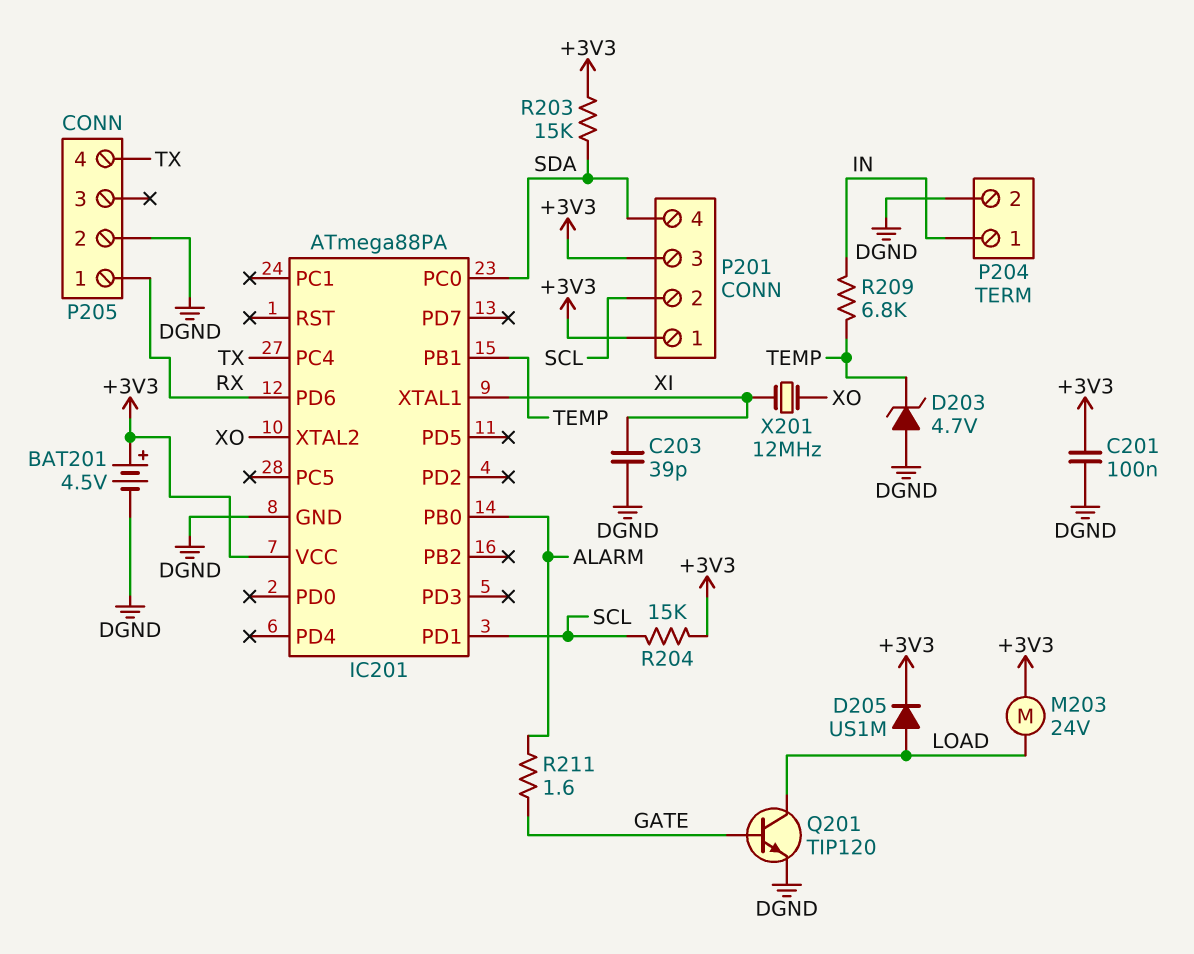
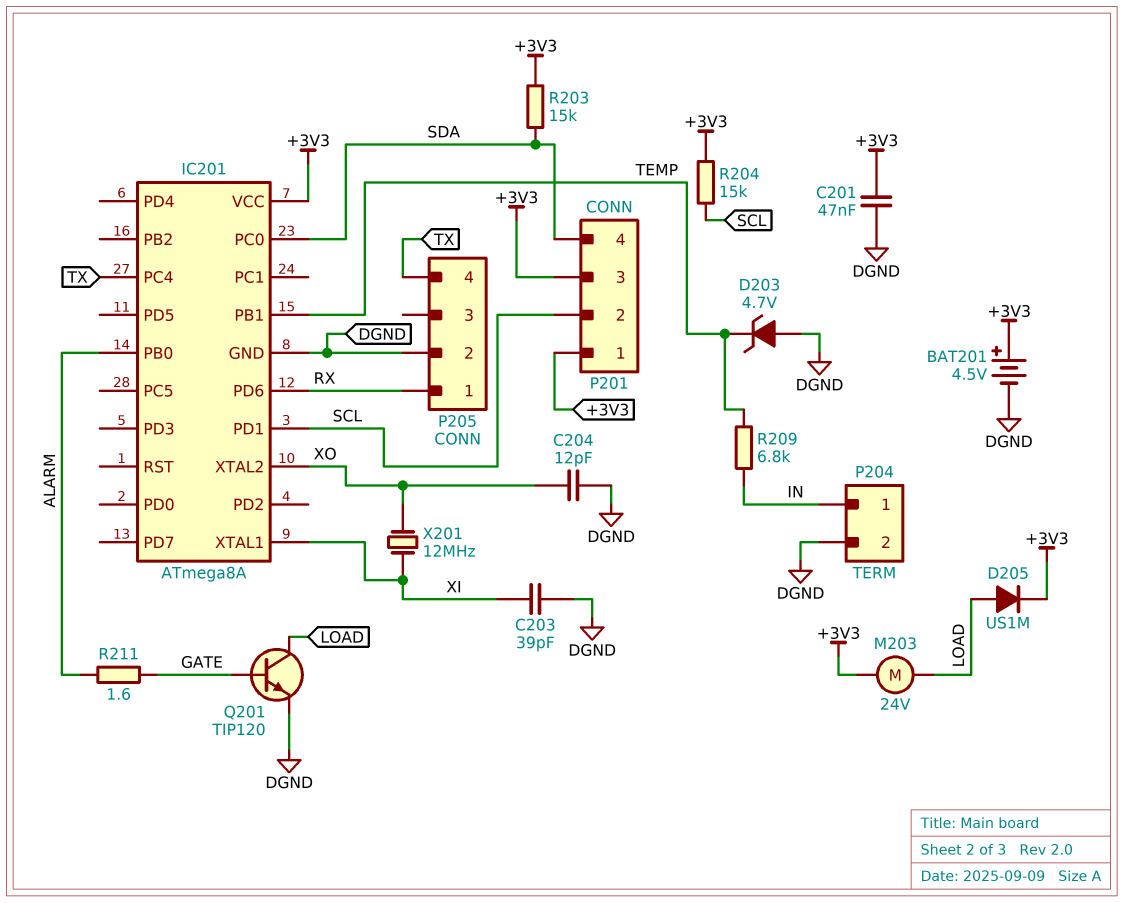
C201: 100nF (+3V3, DGND) -> 47nF (+3V3, DGND)
C204: none -> 12pF (DGND, XO)
IC201: ATmega88PA -> ATmega8A

